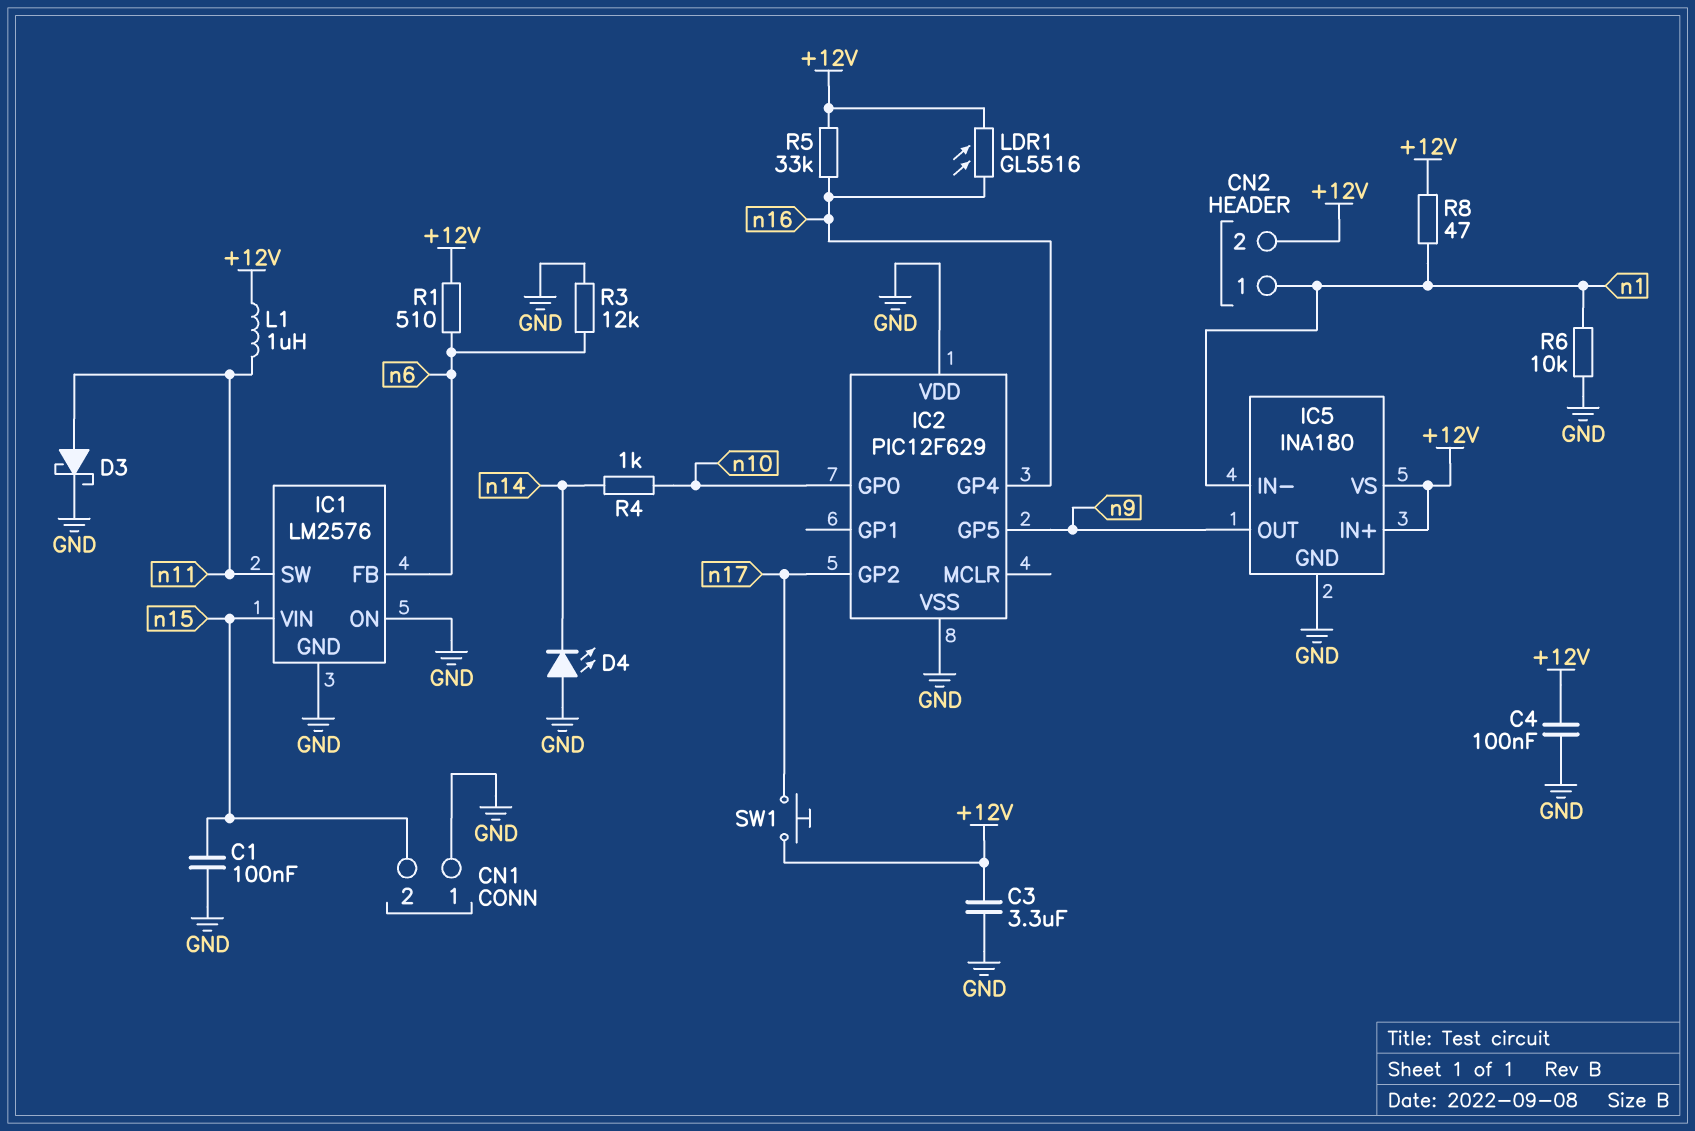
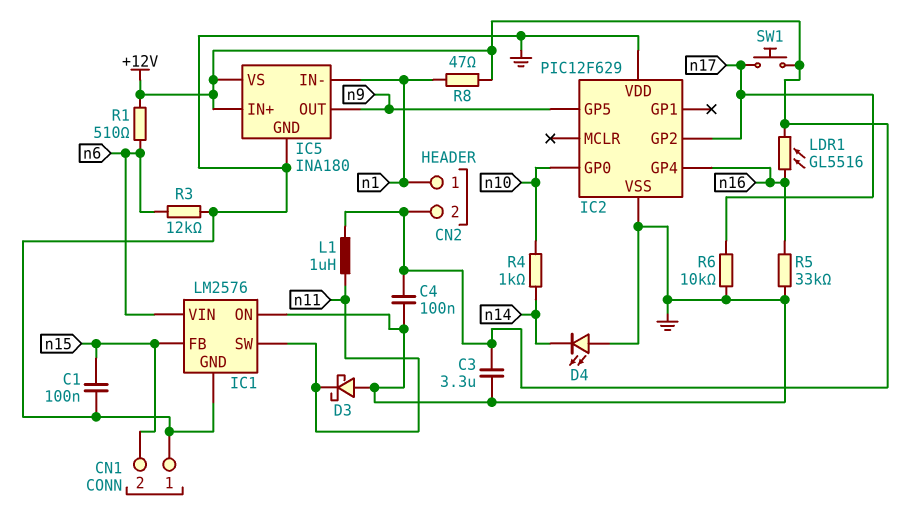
D3: schottky (A n11, K GND) -> schottky (A GND, K n11)
IC1 pin FB: n6 -> n15
IC1 pin VIN: n15 -> n6
R5: 33k (+12V, n16) -> 33k (GND, n16)
R6: 10k (GND, n1) -> 10k (GND, n17)

